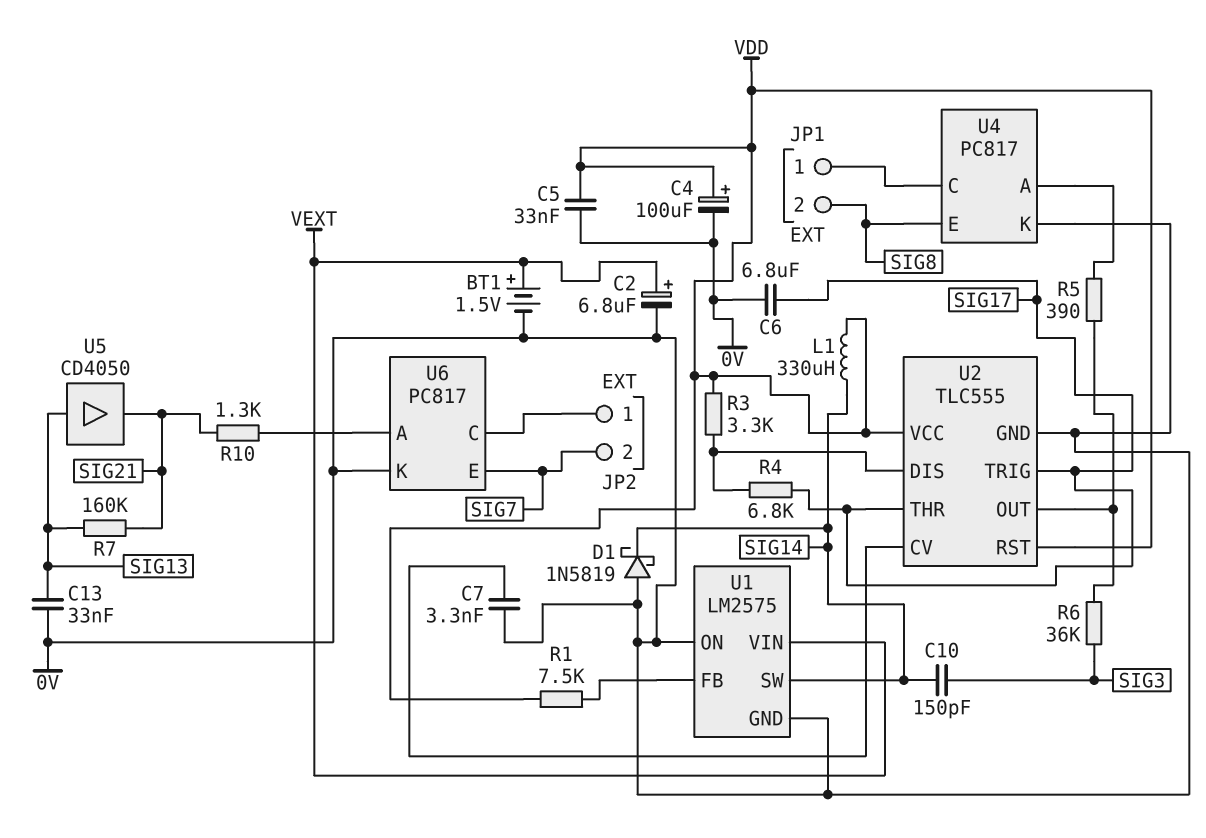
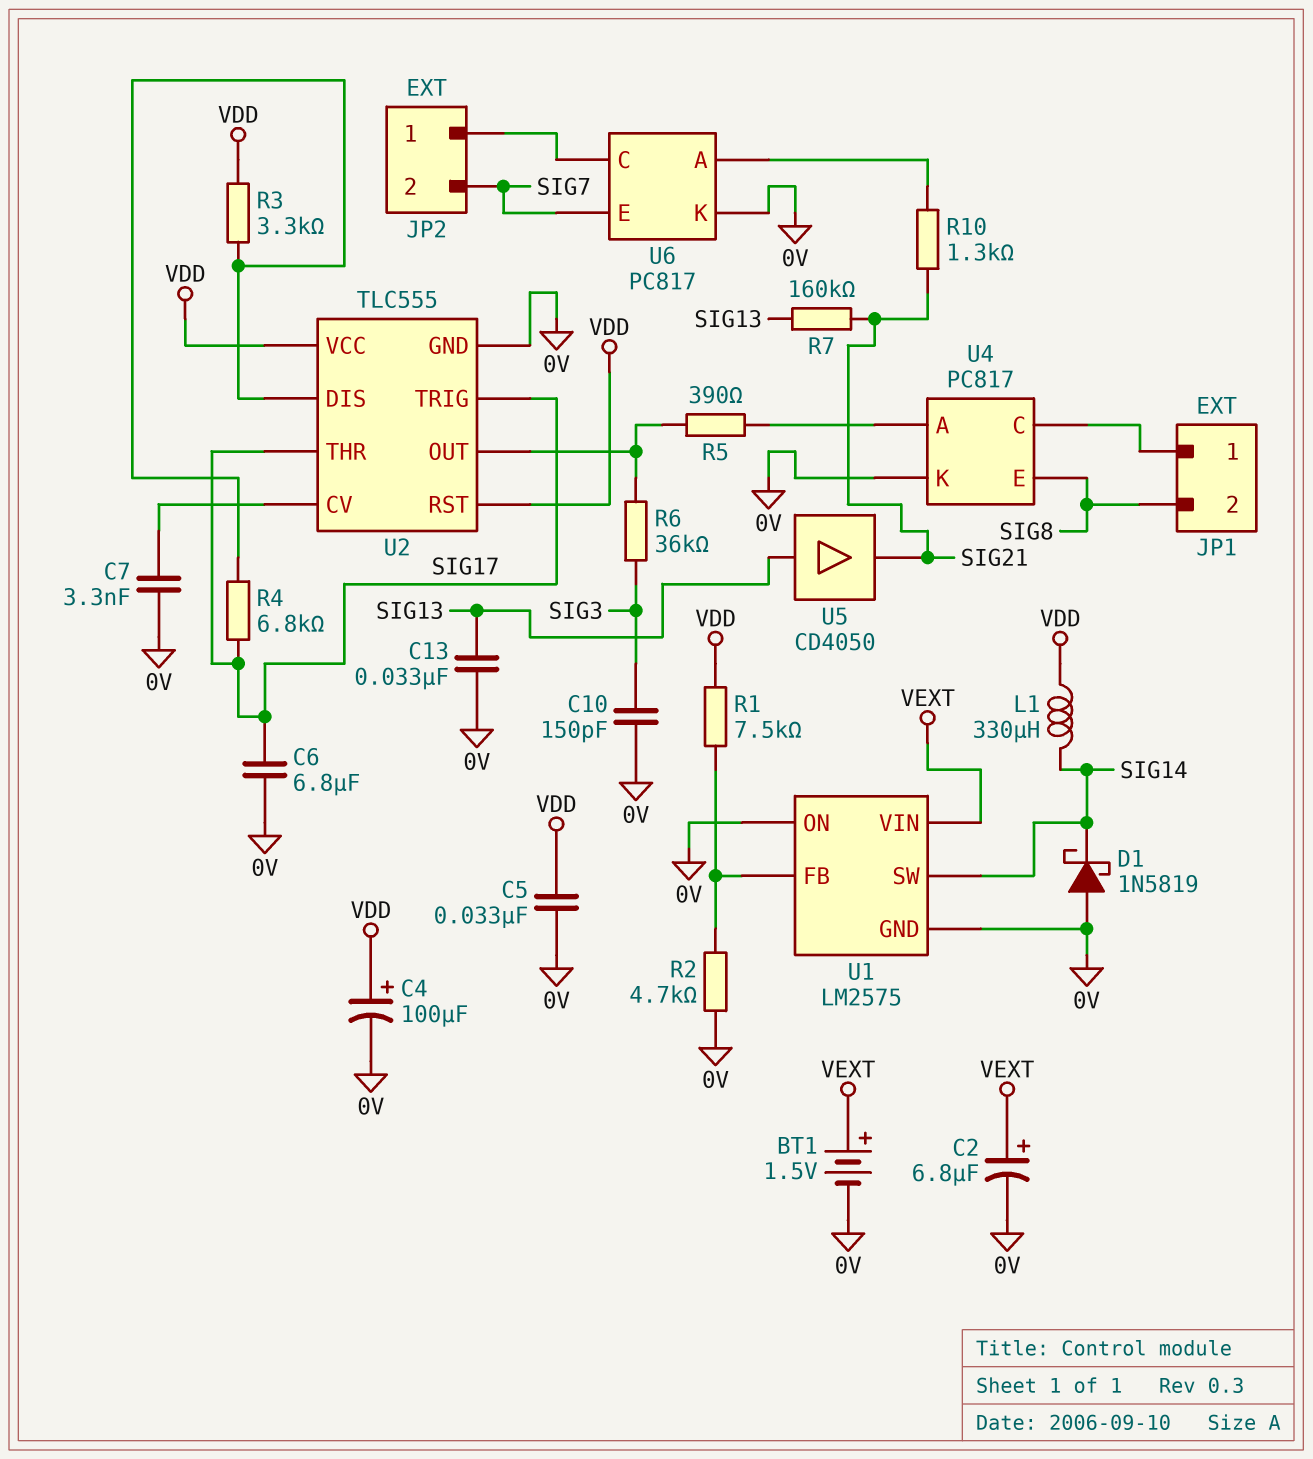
C10: 150pF (SIG3, SIG14) -> 150pF (0V, SIG3)
R2: none -> 4.7k (0V, U1/FB)

